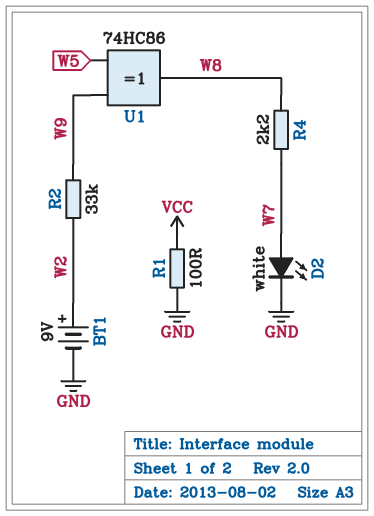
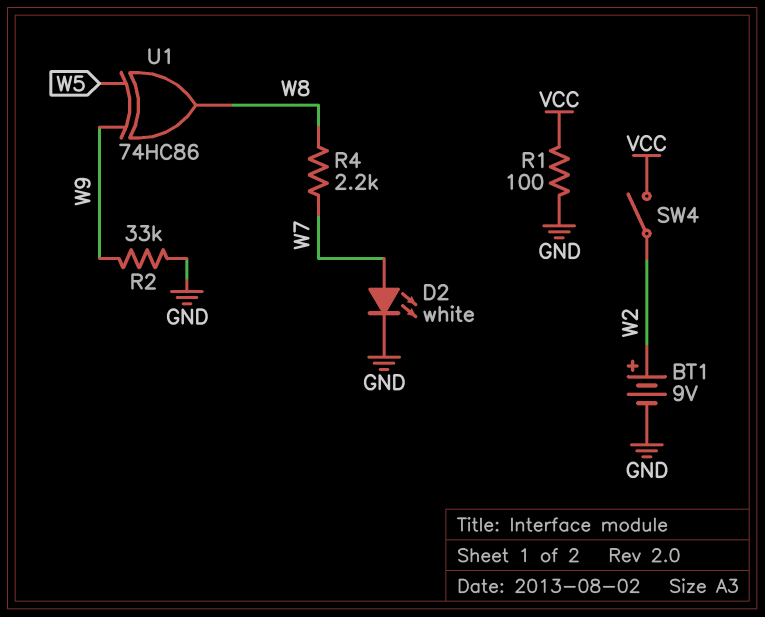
R2: 33k (W2, W9) -> 33k (GND, W9)
SW4: none -> switch (VCC, W2)

